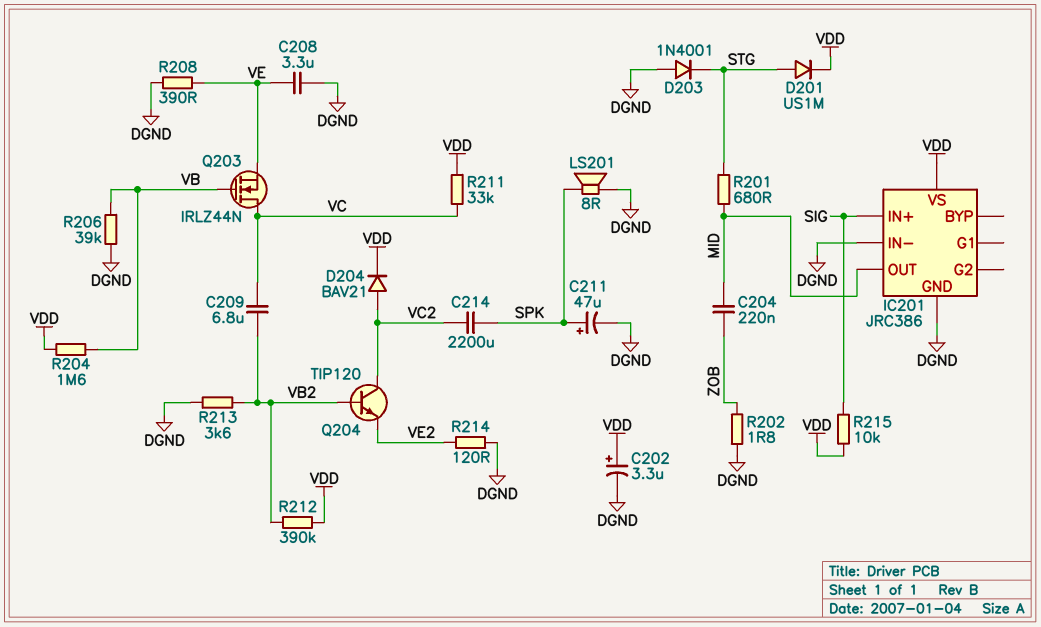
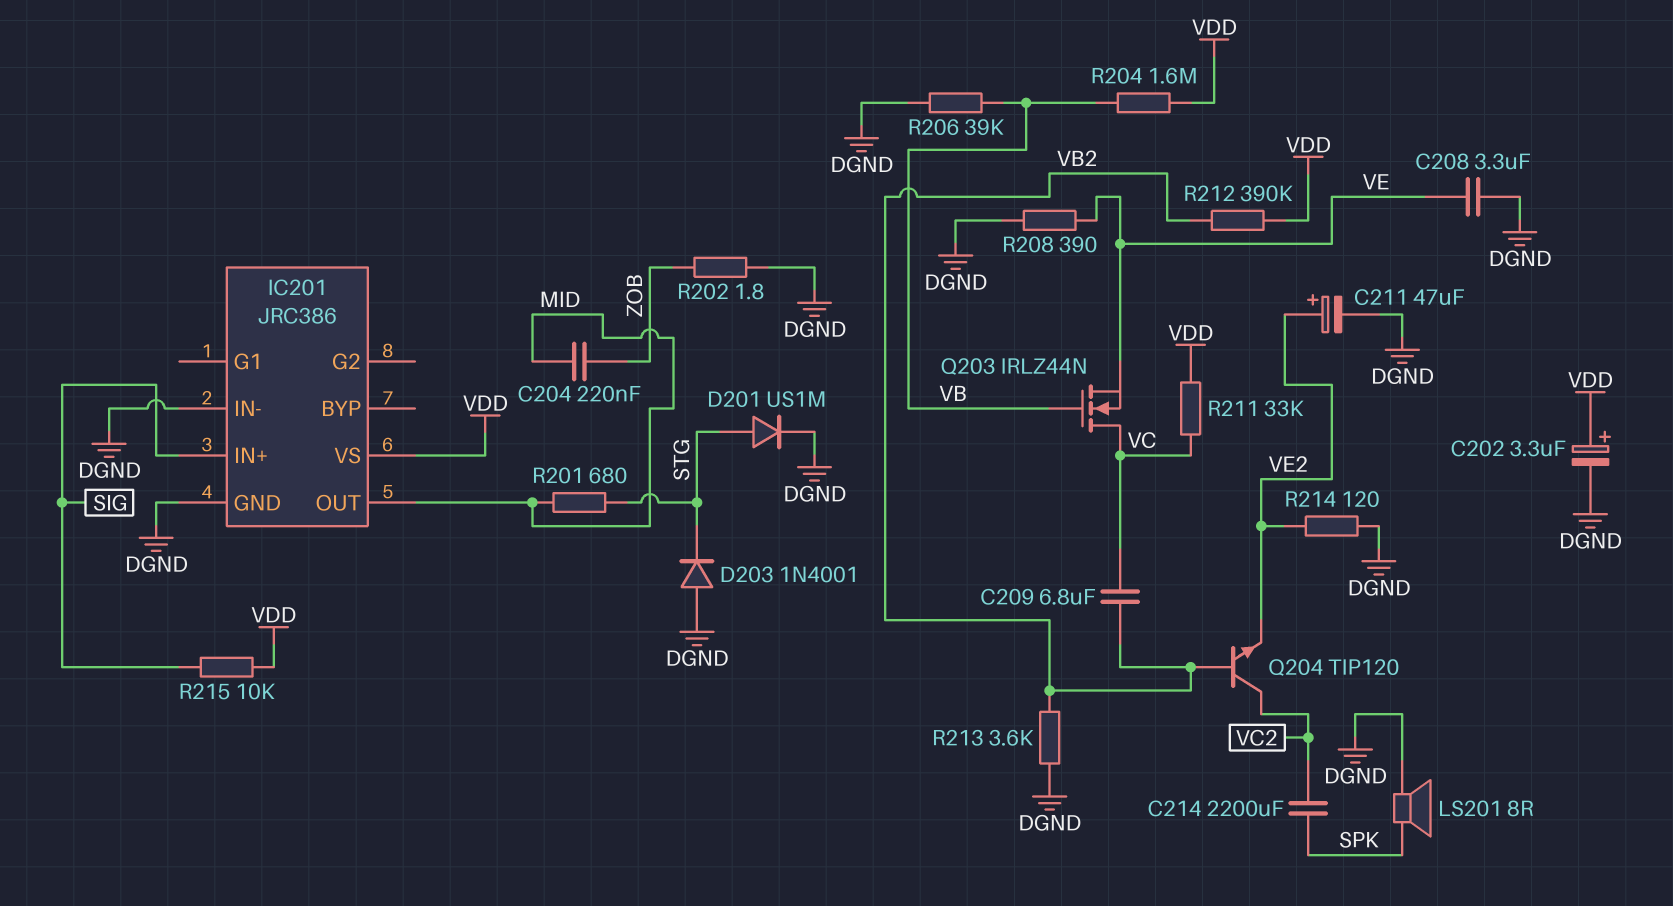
C211: 47uF (plus SPK, minus DGND) -> 47uF (plus VE2, minus DGND)
D201: diode US1M (A STG, K VDD) -> diode US1M (A STG, K DGND)
D204: diode BAV21 (A VC2, K VDD) -> none

